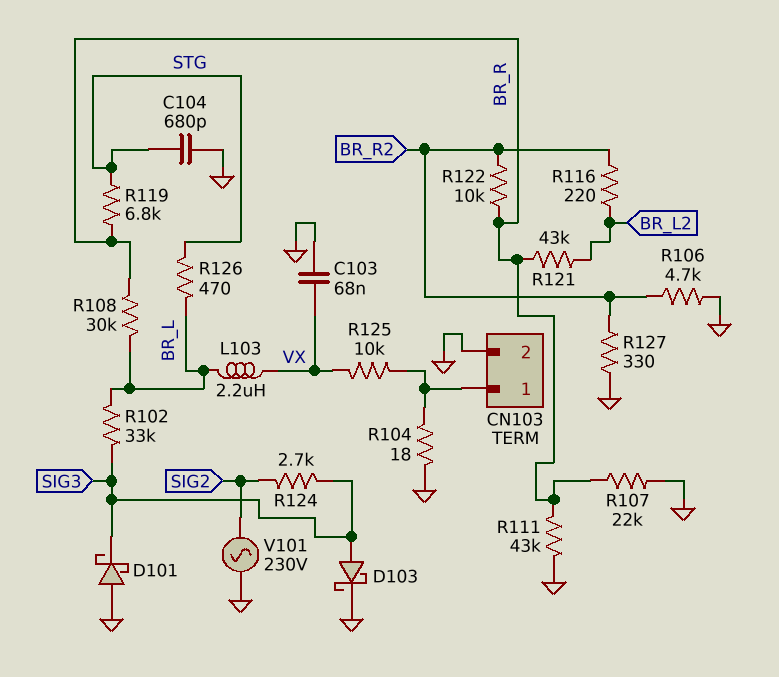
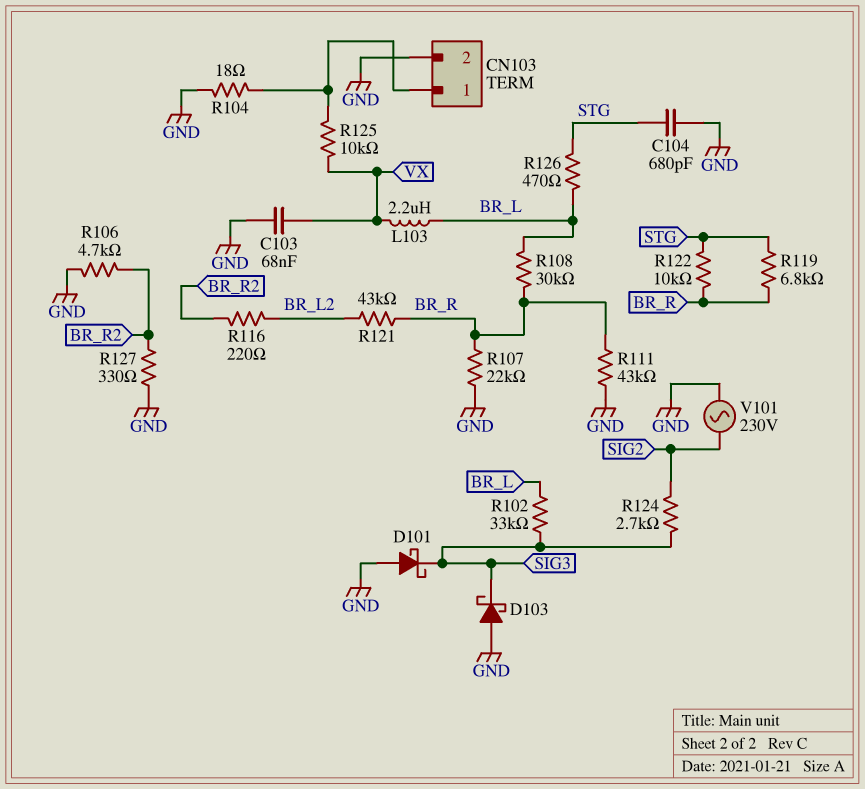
D103: schottky (A SIG3, K GND) -> schottky (A GND, K SIG3)
R122: 10k (BR_R, BR_R2) -> 10k (BR_R, STG)

